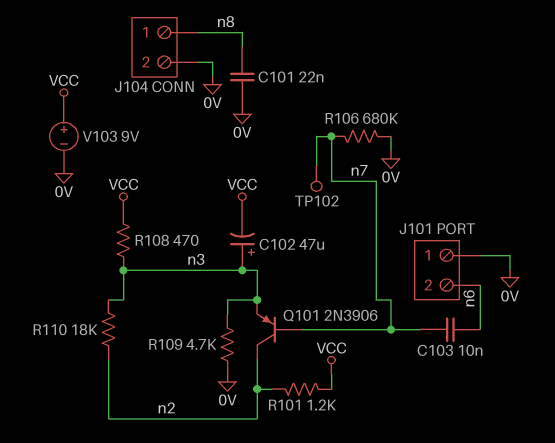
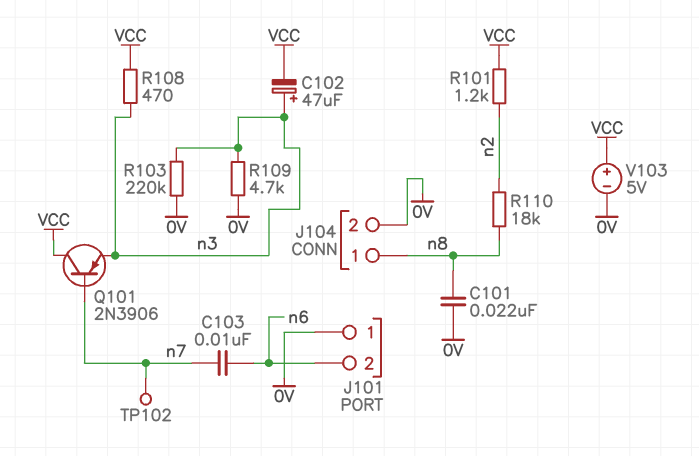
Q101: PNP 2N3906 (B n7, C n2, E n3) -> PNP 2N3906 (B n7, C VCC, E n3)
R103: none -> 220k (0V, n3)
R106: 680k (0V, n7) -> none
R110: 18k (n2, n3) -> 18k (n2, n8)
V103: 9V (plus VCC, minus 0V) -> 5V (plus VCC, minus 0V)

